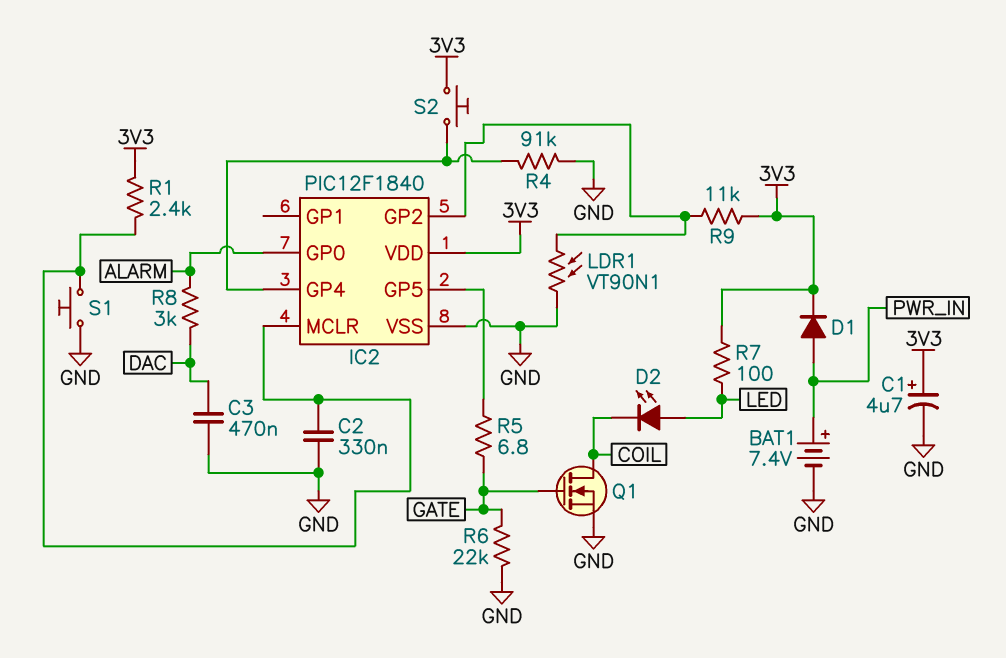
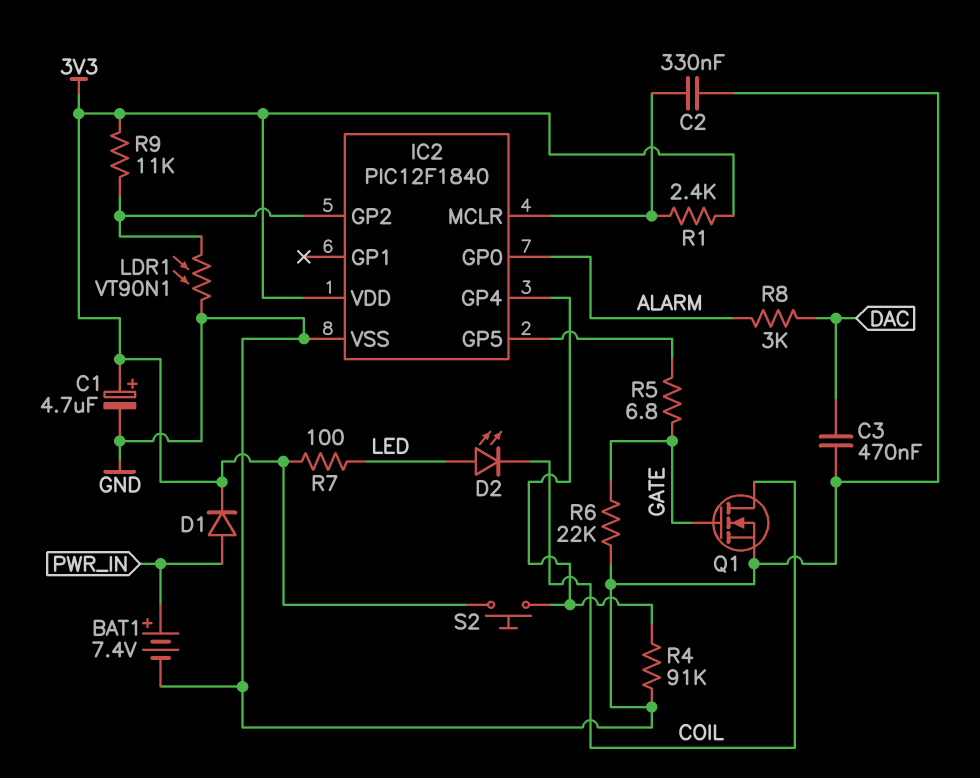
S1: button (GND, IC2/MCLR) -> none

